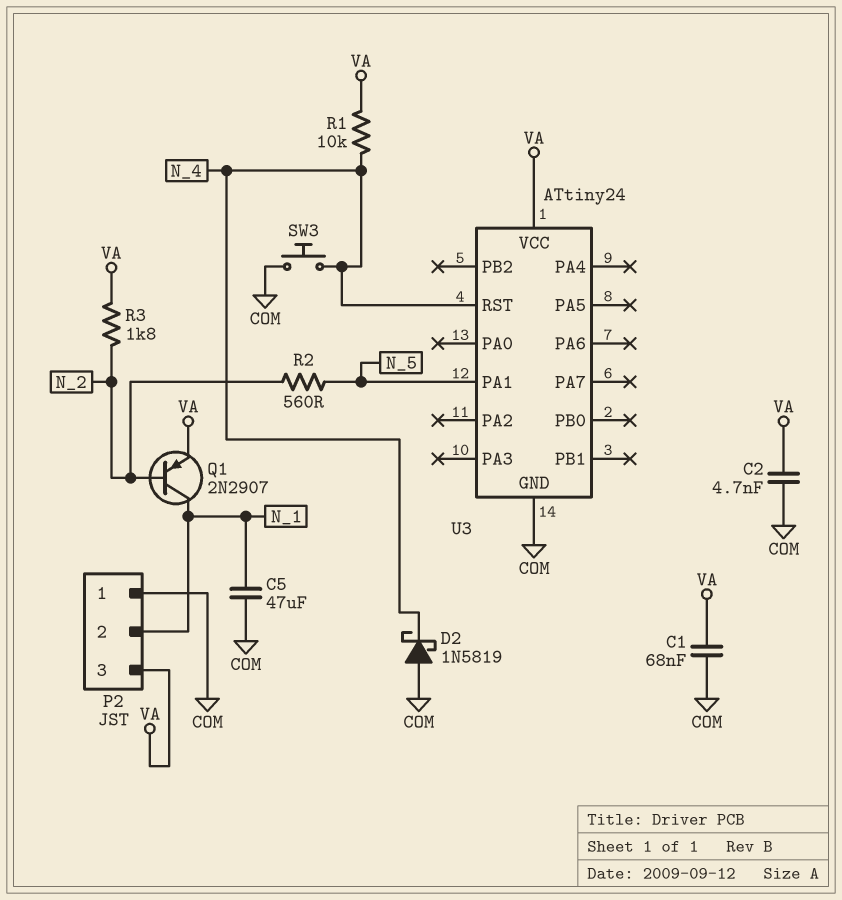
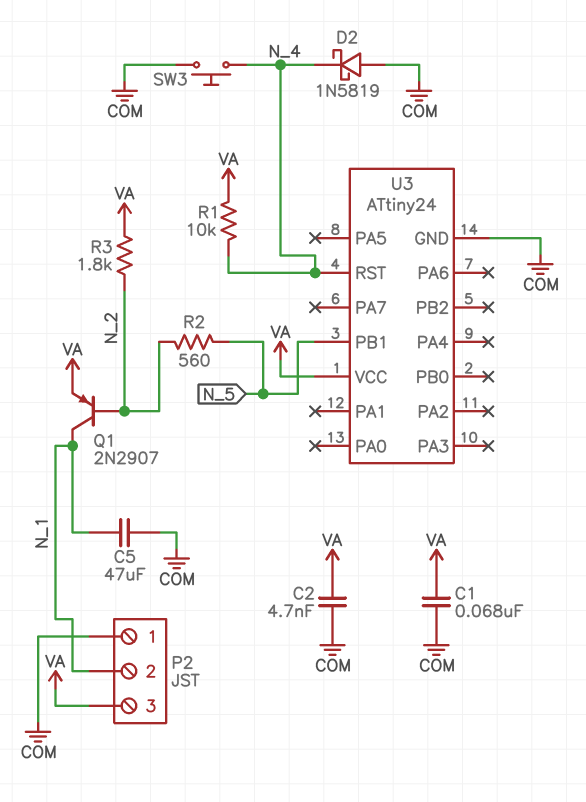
U3 pin PA1: N_5 -> none
U3 pin PB1: none -> N_5

